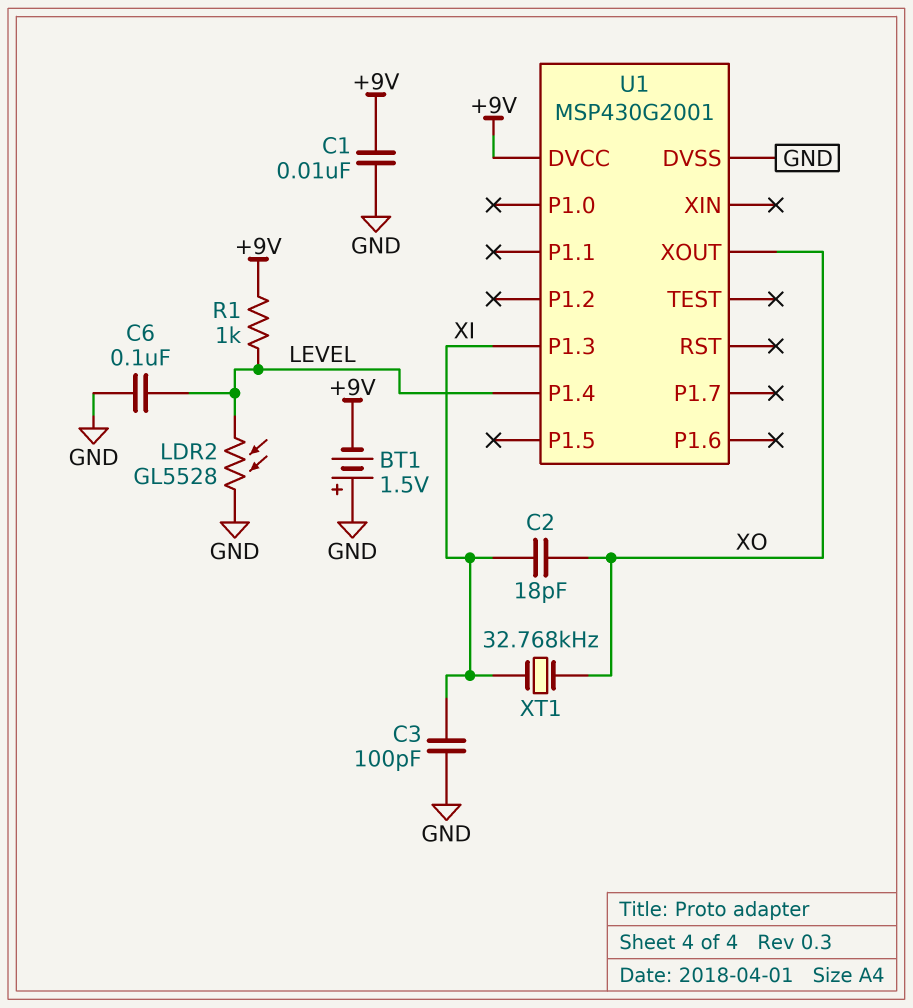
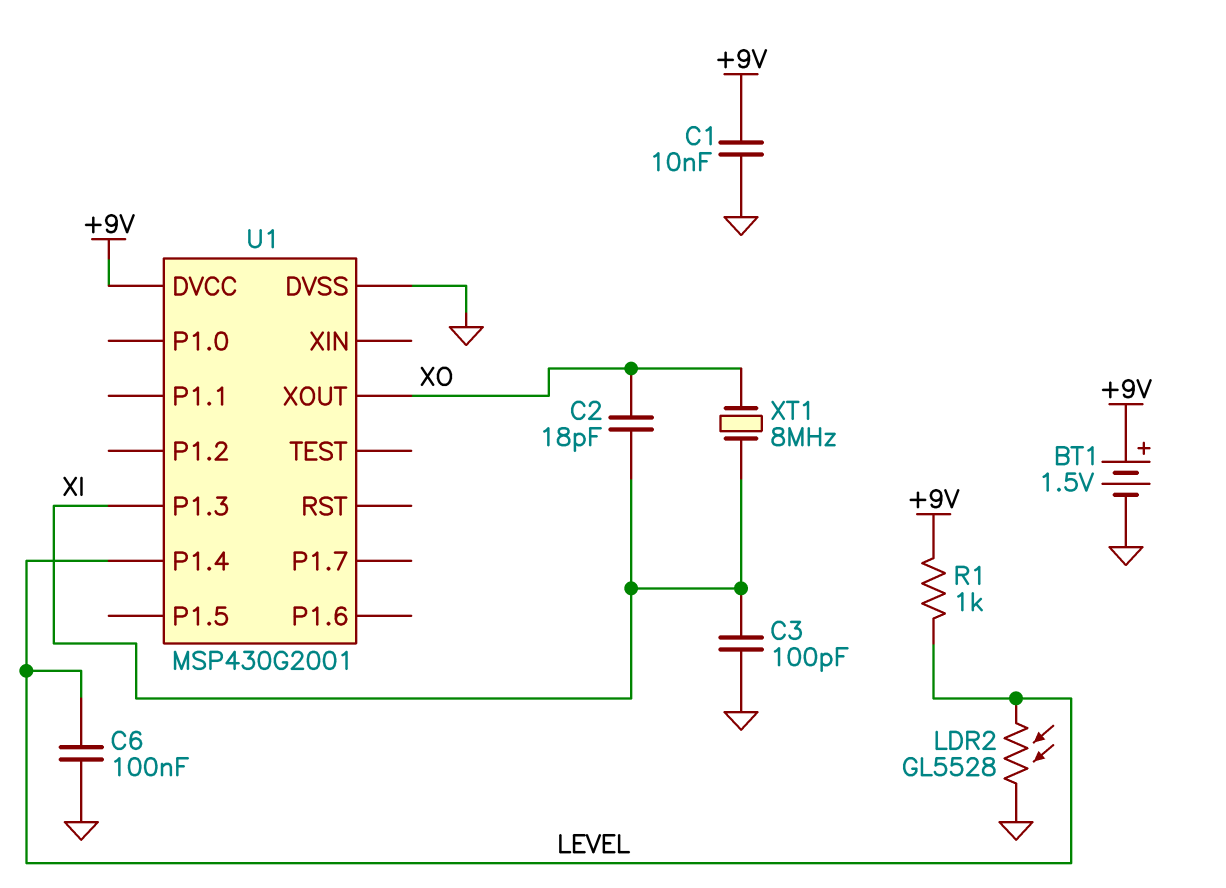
BT1: 1.5V (plus GND, minus +9V) -> 1.5V (plus +9V, minus GND)
XT1: 32.768kHz (XI, XO) -> 8MHz (XI, XO)

